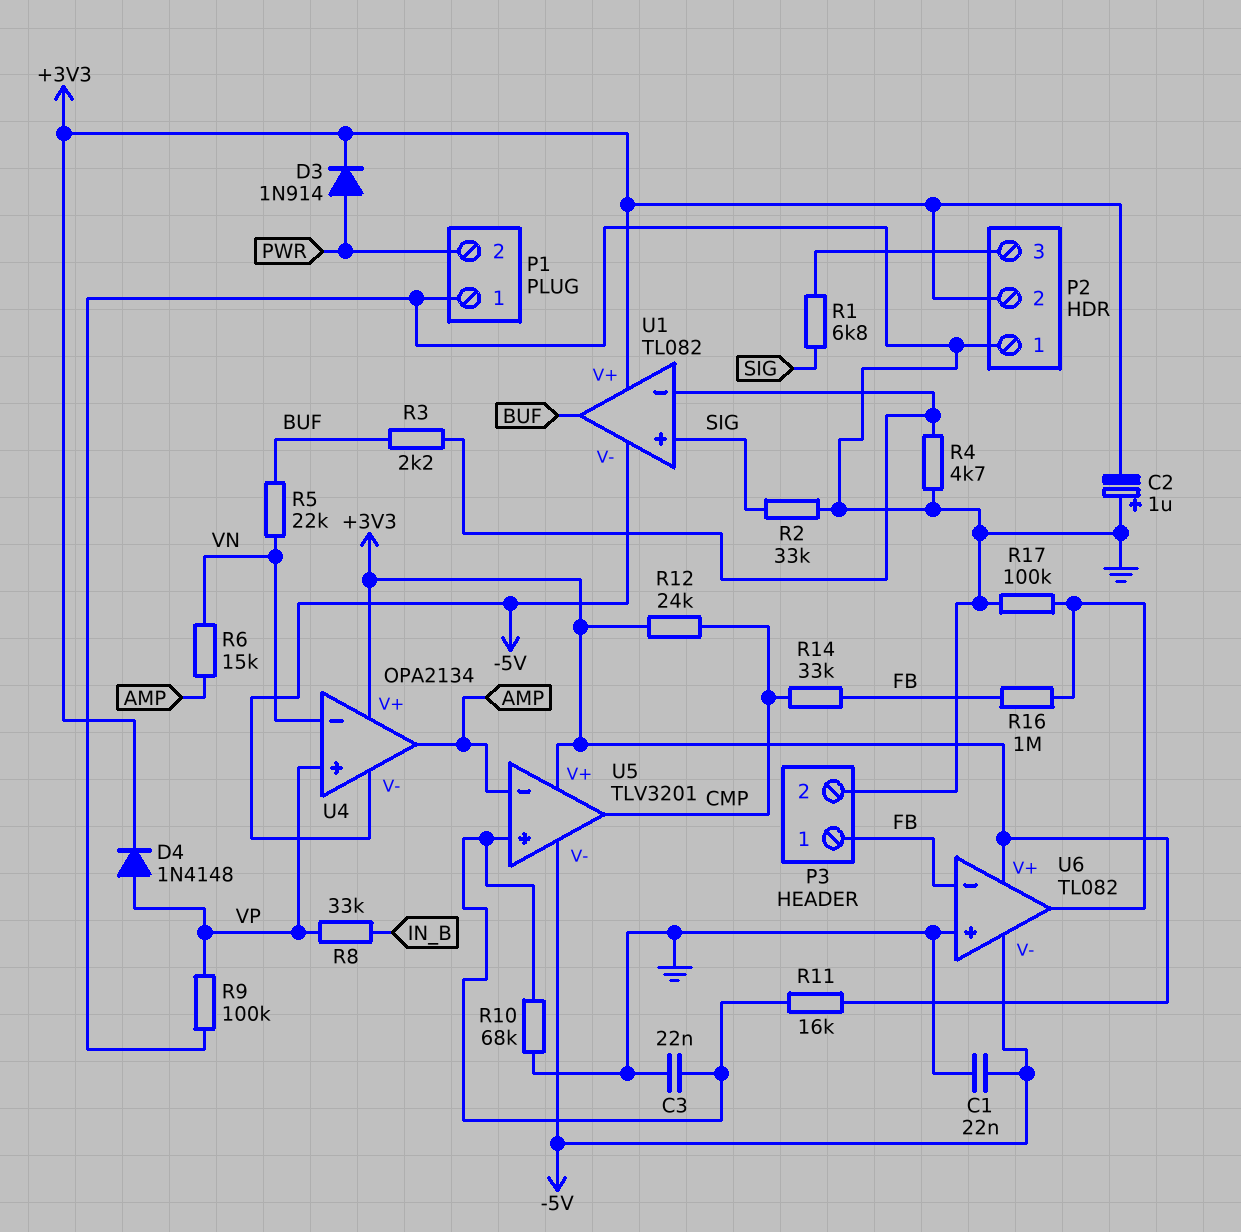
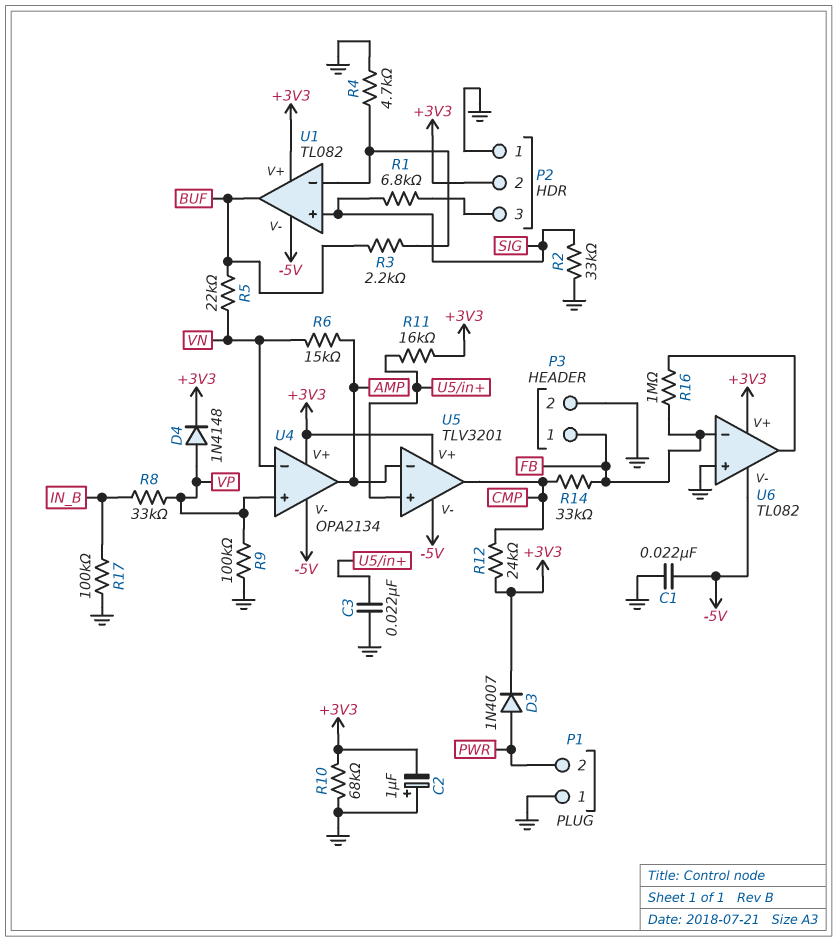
D3: diode 1N914 (A PWR, K +3V3) -> diode 1N4007 (A PWR, K +3V3)
R10: 68k (GND, U5/in+) -> 68k (+3V3, GND)
R17: 100k (GND, U6/out) -> 100k (GND, IN_B)

